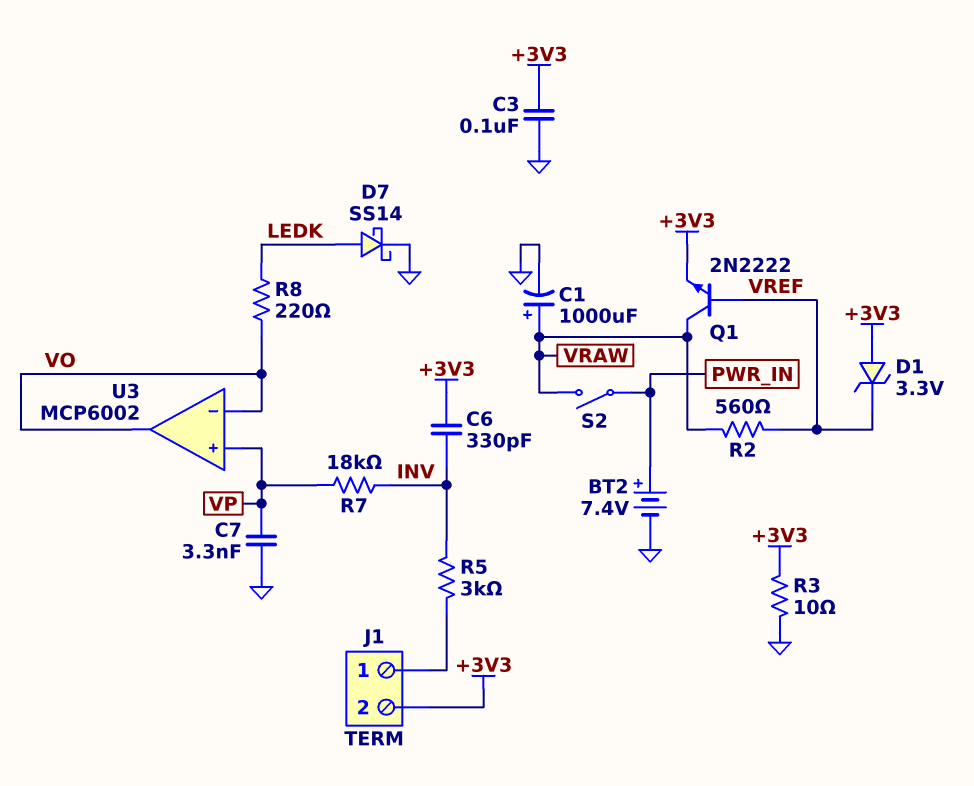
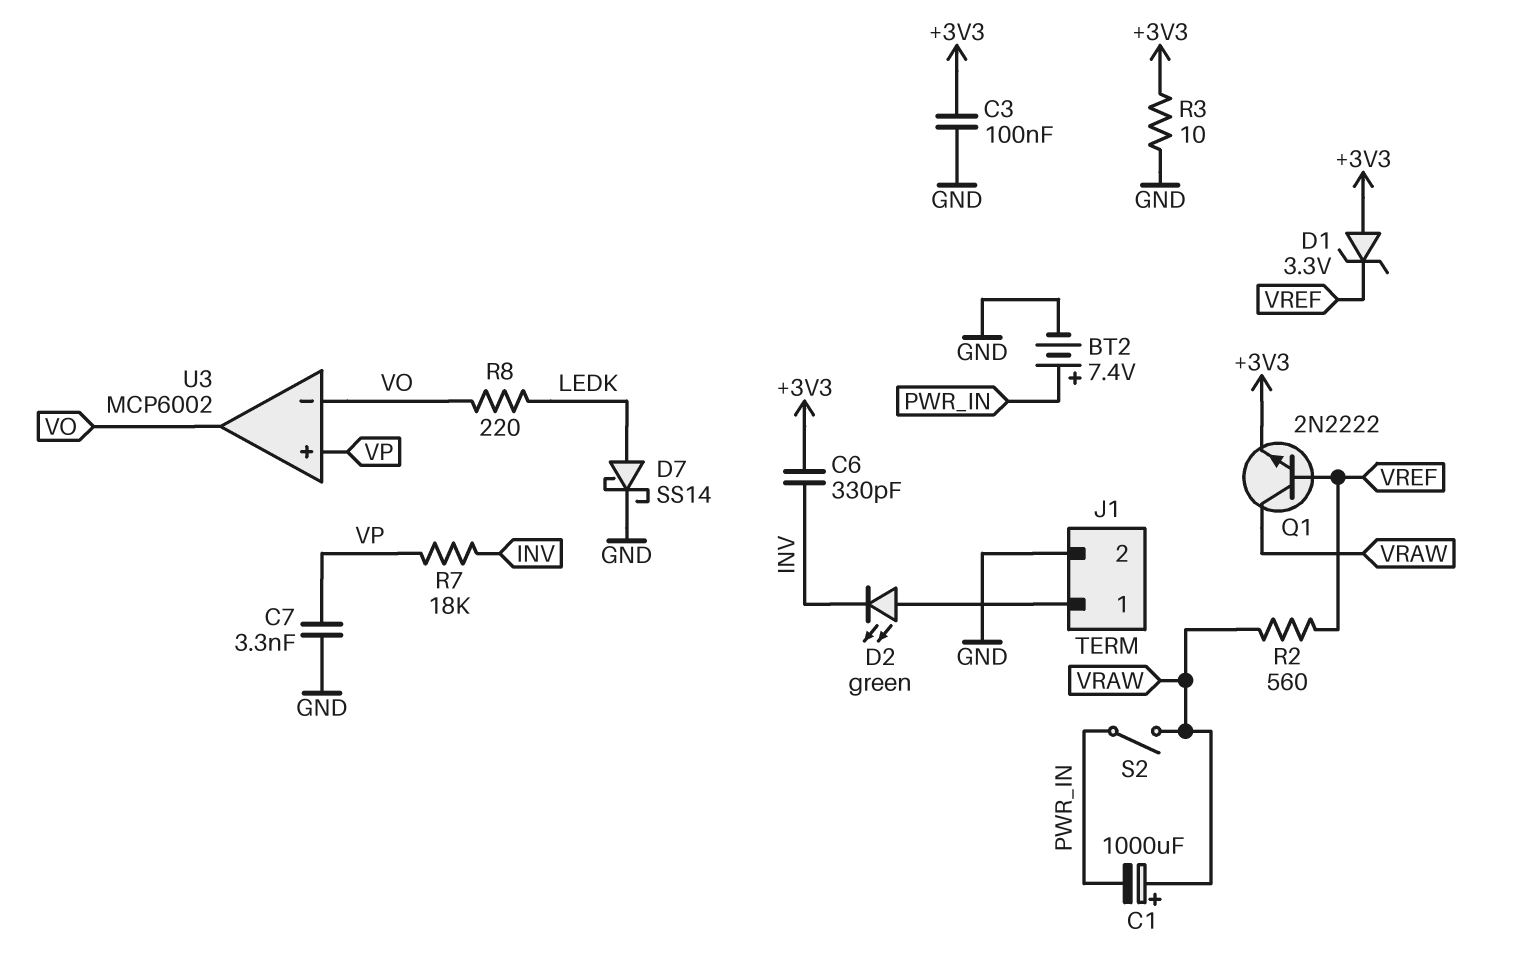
C1: 1000uF (plus VRAW, minus GND) -> 1000uF (plus VRAW, minus PWR_IN)
D2: none -> LED green (A J1/1, K INV)
J1 pin 2: +3V3 -> GND
R5: 3k (INV, J1/1) -> none

